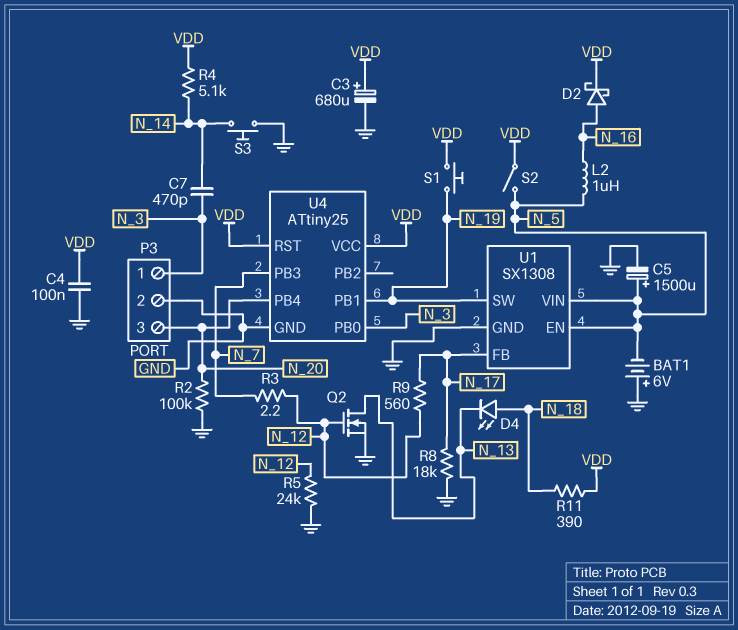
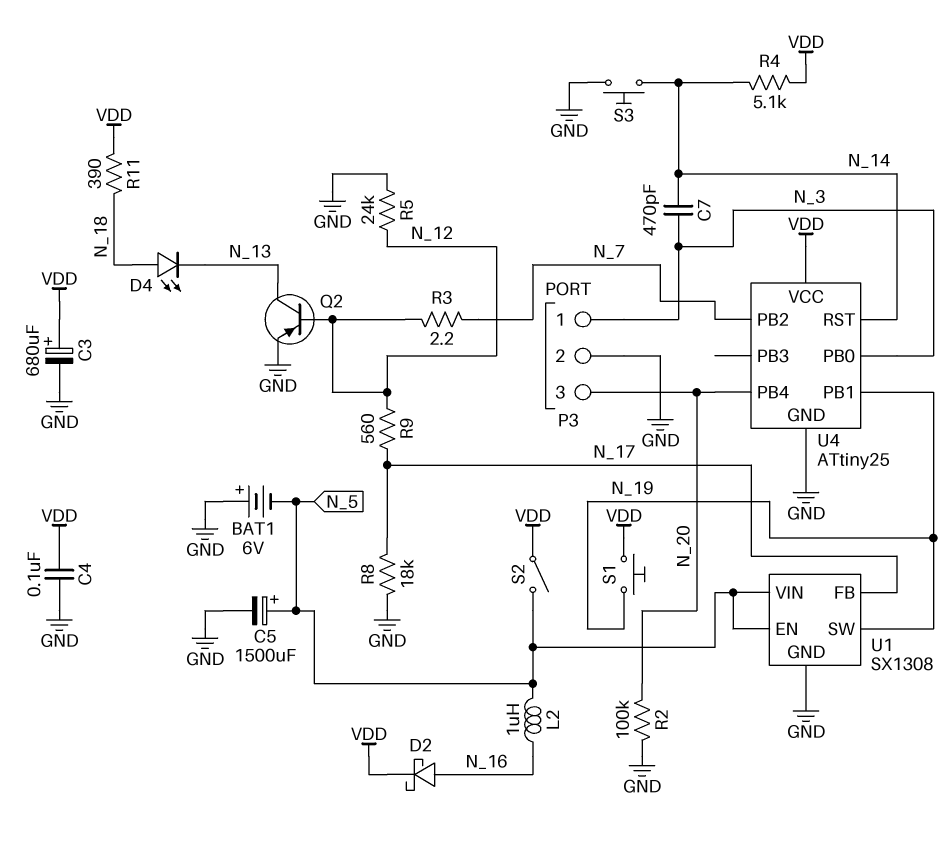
Q2: NMOS (G N_12, D N_13, S GND) -> PNP (B N_12, C N_13, E GND)
U4 pin PB2: none -> N_7
U4 pin PB3: N_7 -> none
U4 pin RST: VDD -> N_14

